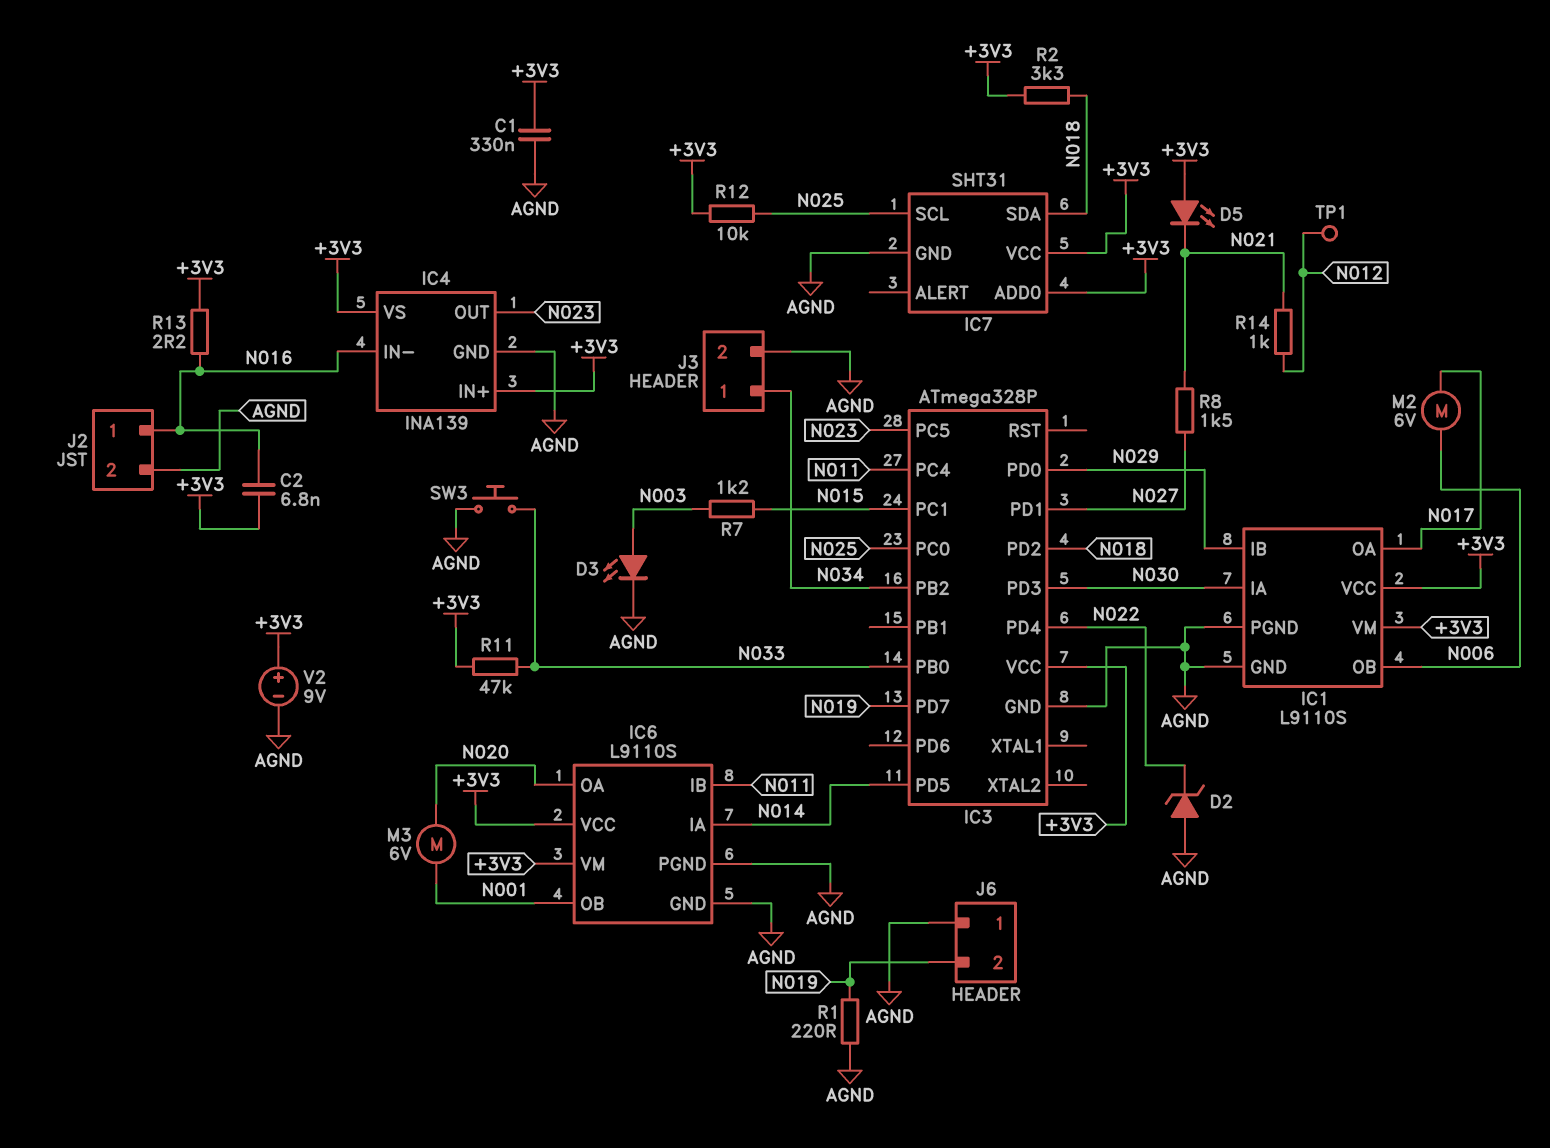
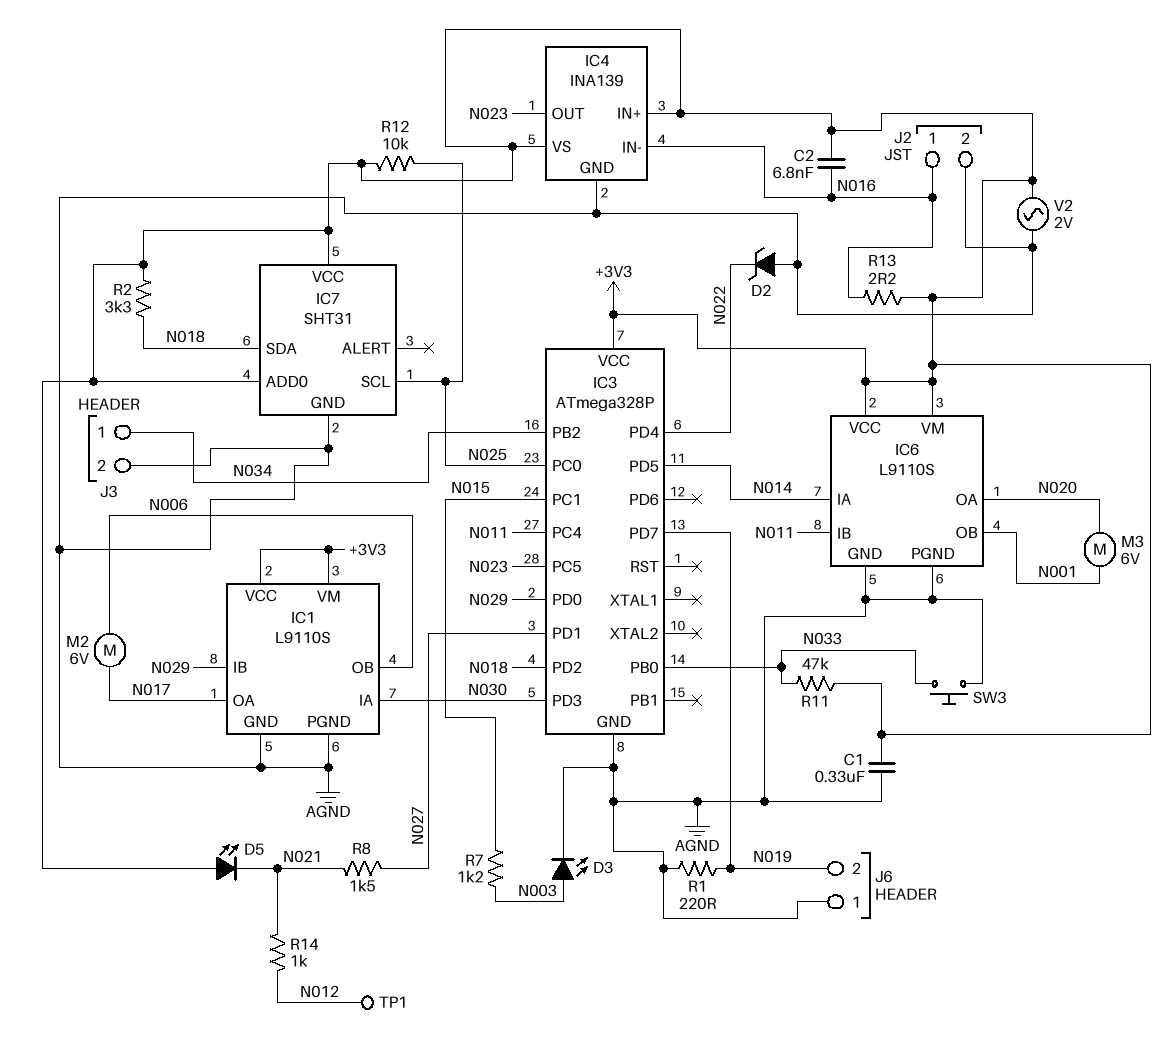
V2: 9V (plus +3V3, minus AGND) -> AC 2V (+3V3, AGND)

